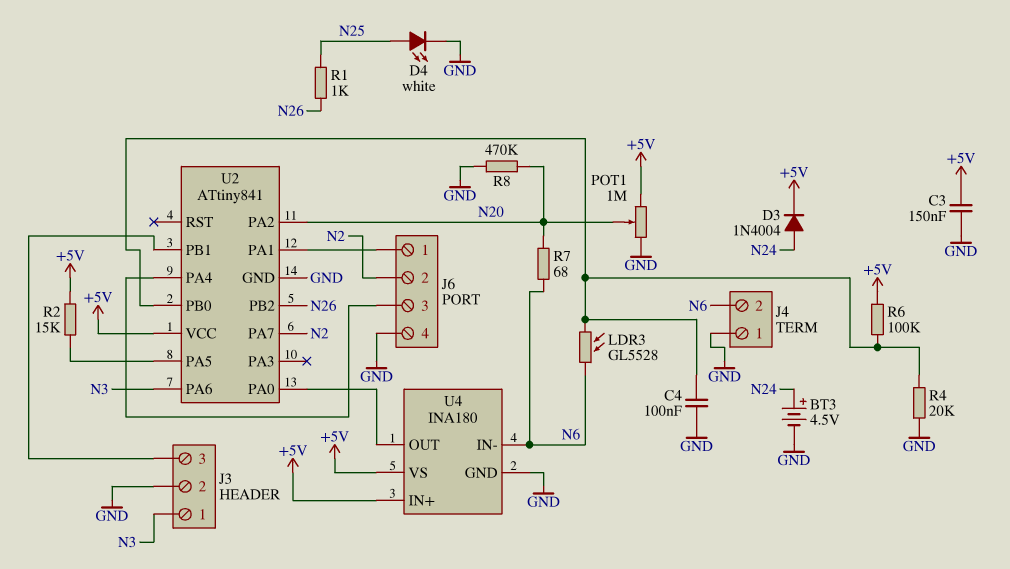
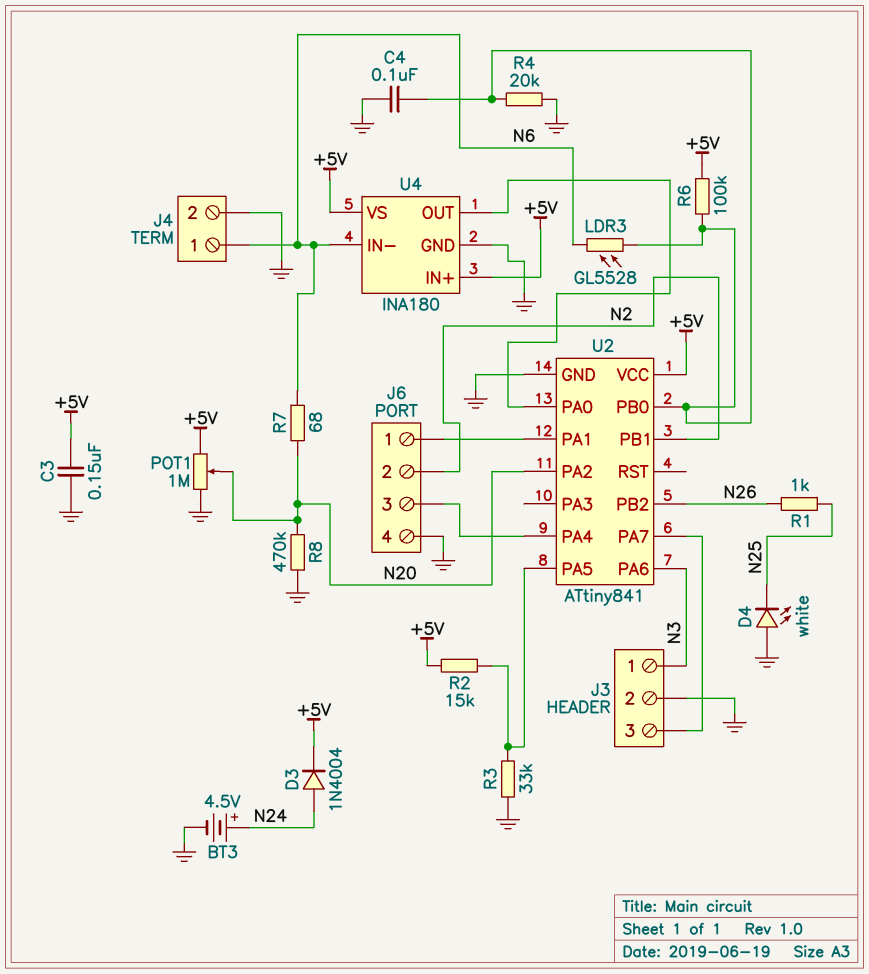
D4: LED white (A N25, K GND) -> LED white (A GND, K N25)
J4 pin 1: GND -> N6
J4 pin 2: N6 -> GND
R3: none -> 33k (GND, U2/PA5)
U2 pin PA7: N2 -> J3/3
U2 pin PB1: J3/3 -> N2

